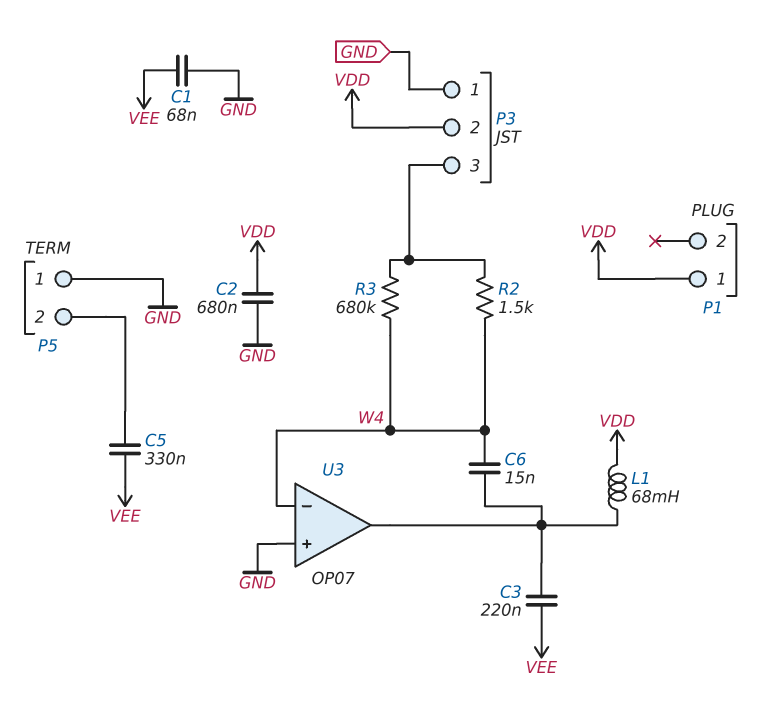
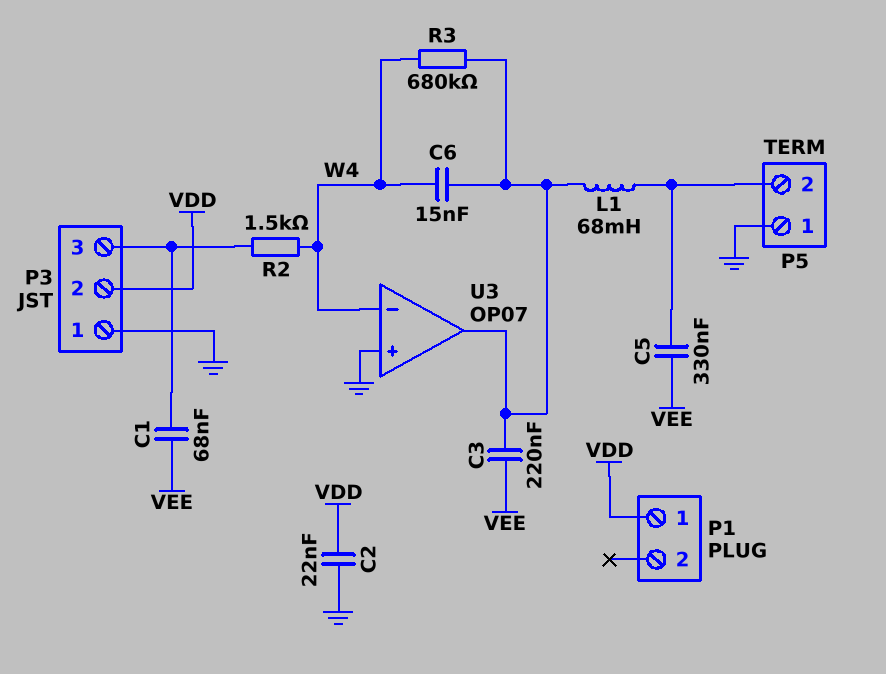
C1: 68nF (GND, VEE) -> 68nF (P3/3, VEE)
C2: 680nF (GND, VDD) -> 22nF (GND, VDD)
L1: 68mH (U3/out, VDD) -> 68mH (P5/2, U3/out)
R3: 680k (P3/3, W4) -> 680k (U3/out, W4)

